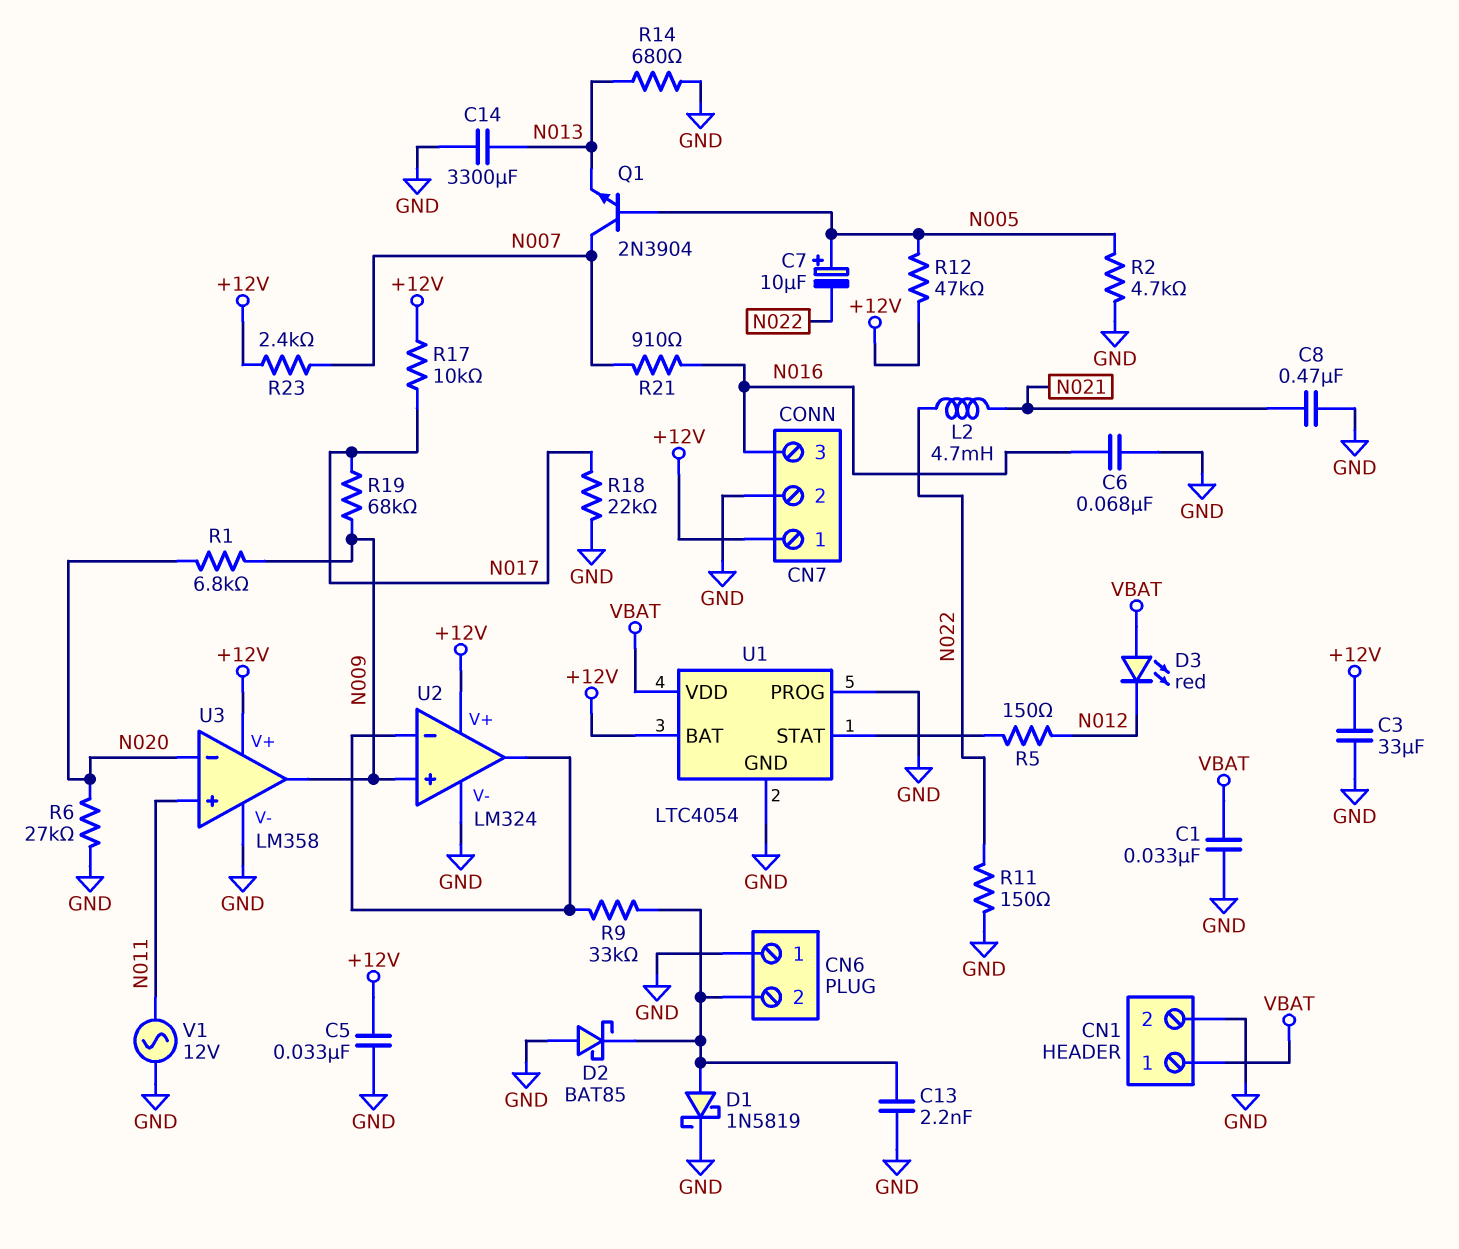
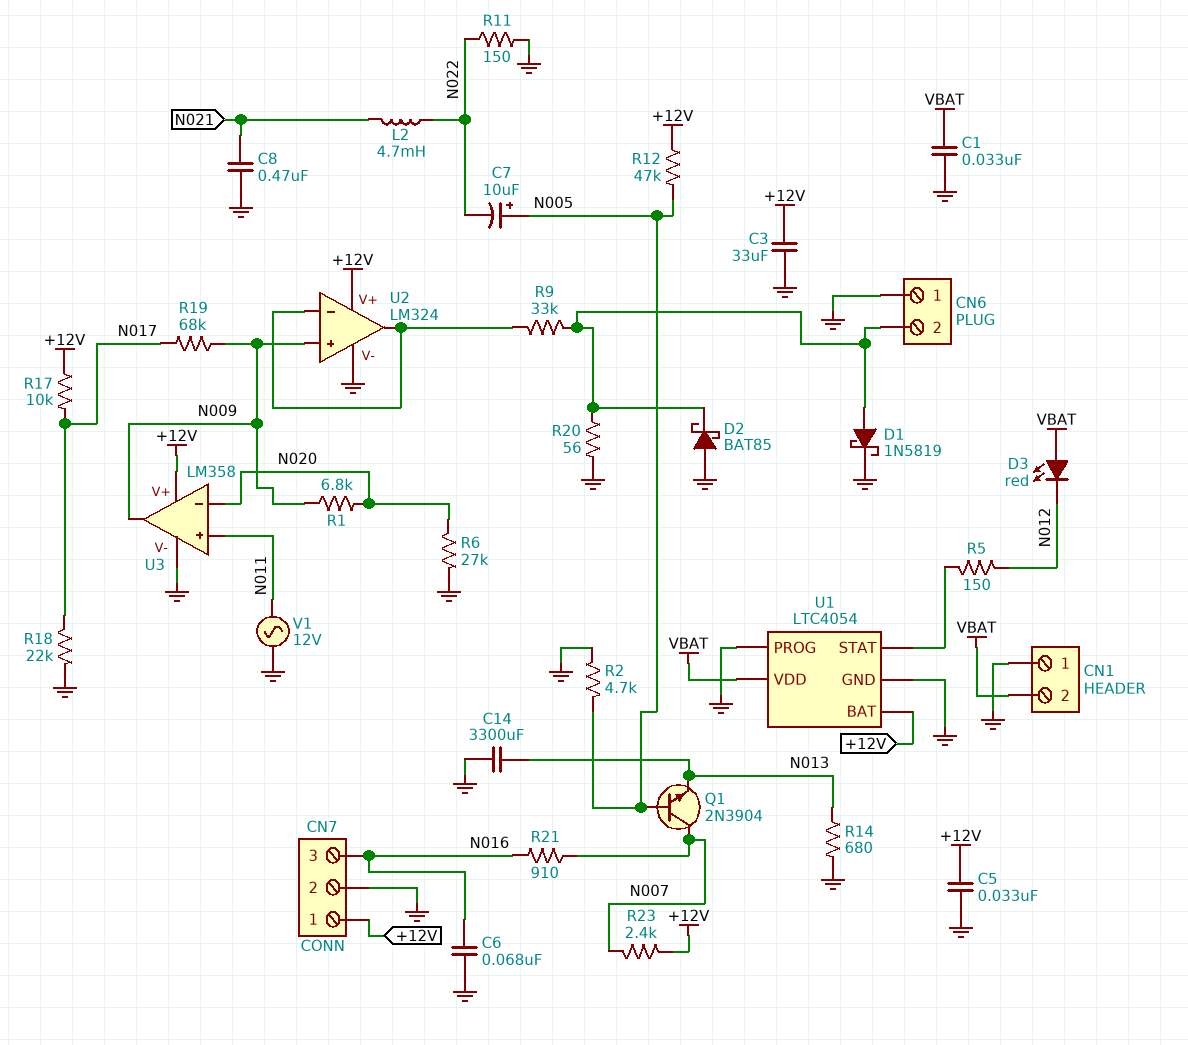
C13: 2.2nF (CN6/2, GND) -> none
CN1 pin 1: VBAT -> GND
CN1 pin 2: GND -> VBAT
R20: none -> 56 (CN6/2, GND)

